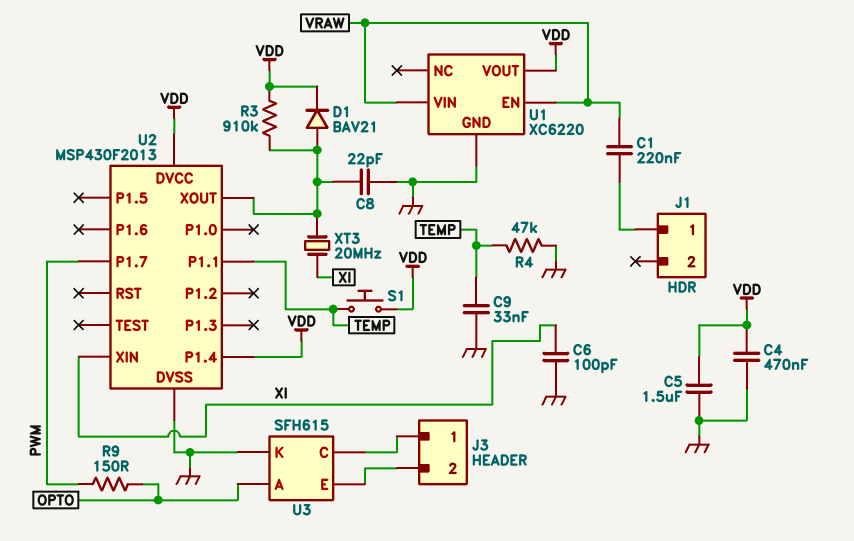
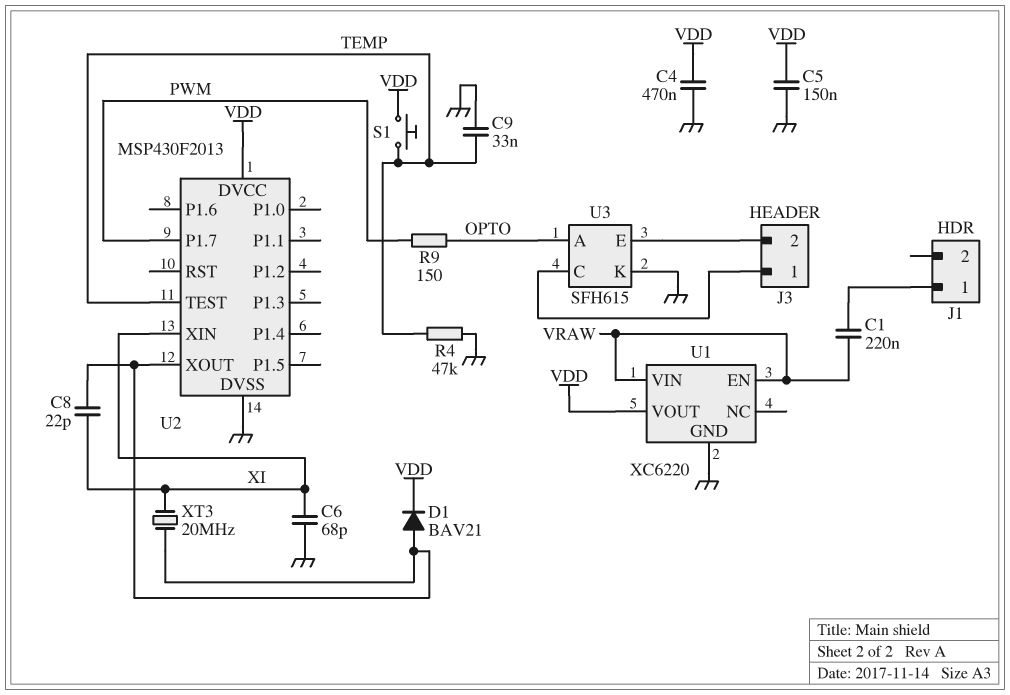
C5: 1.5uF (GND, VDD) -> 150nF (GND, VDD)
C6: 100pF (GND, XI) -> 68pF (GND, XI)
C8: 22pF (GND, U2/XOUT) -> 22pF (U2/XOUT, XI)
R3: 910k (U2/XOUT, VDD) -> none
U2 pin P1.1: TEMP -> none
U2 pin P1.4: VDD -> none
U2 pin TEST: none -> TEMP

